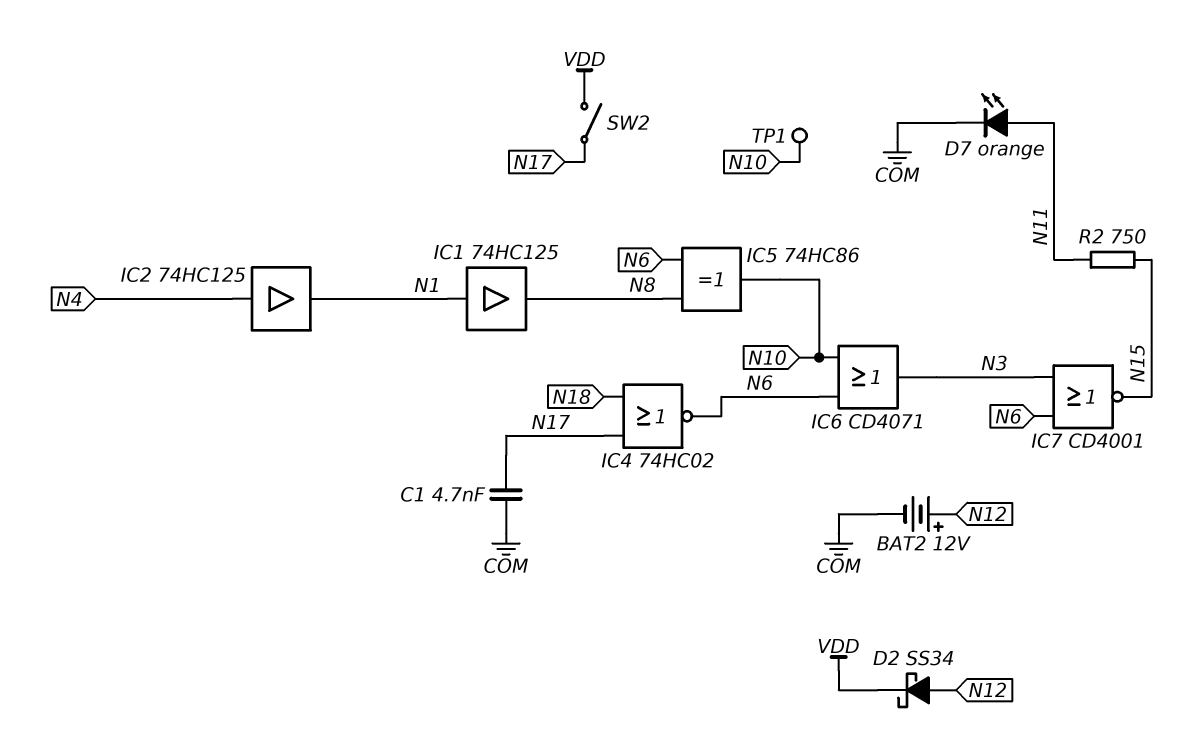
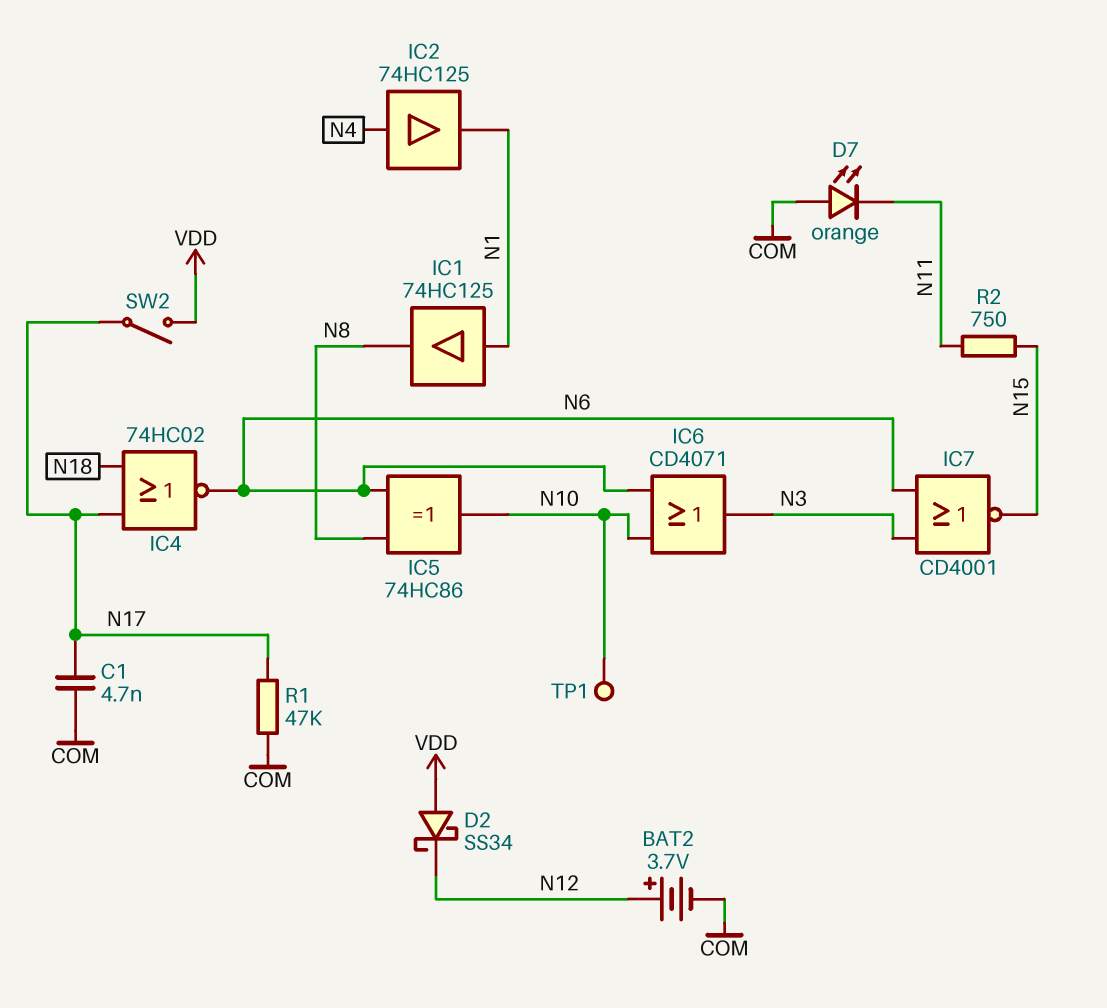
BAT2: 12V (plus N12, minus COM) -> 3.7V (plus N12, minus COM)
D2: schottky SS34 (A N12, K VDD) -> schottky SS34 (A VDD, K N12)
D7: LED orange (A N11, K COM) -> LED orange (A COM, K N11)
R1: none -> 47k (COM, N17)

